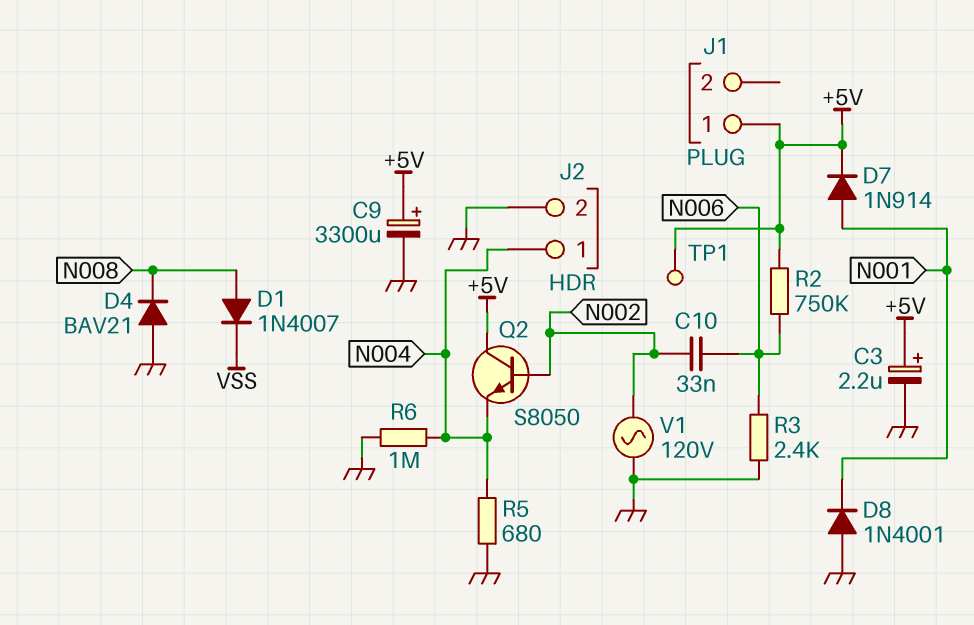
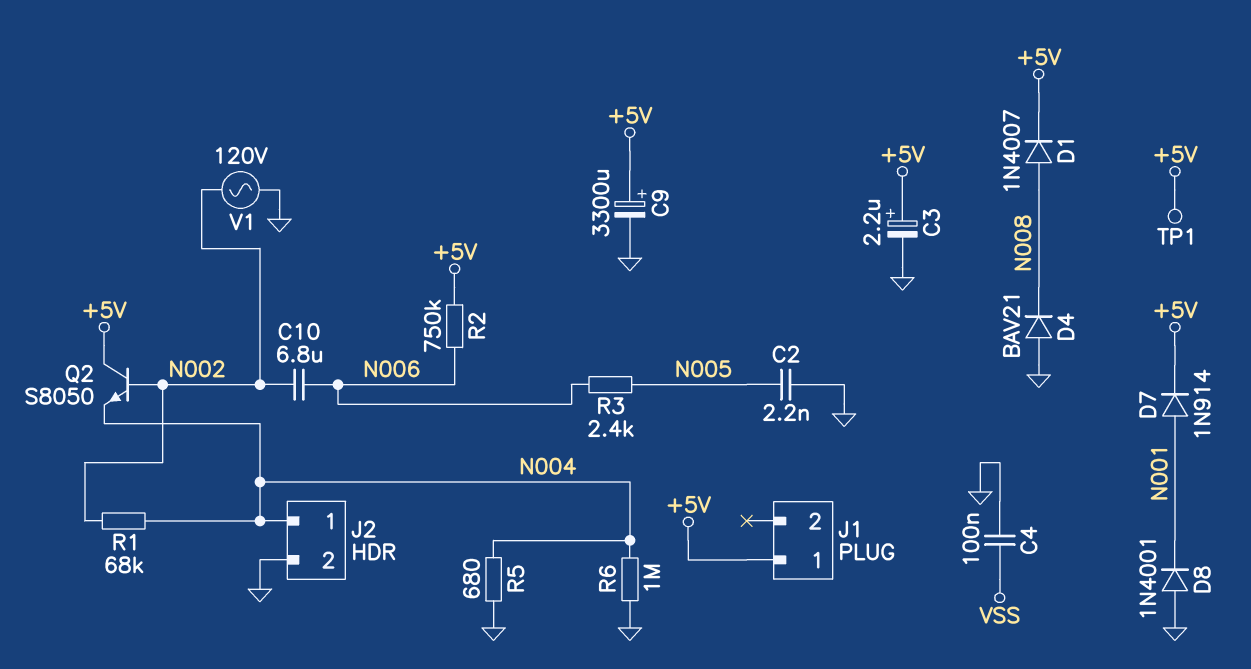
C2: none -> 2.2nF (GND, N005)
C4: none -> 100nF (GND, VSS)
C10: 33nF (N002, N006) -> 6.8uF (N002, N006)
D1: diode 1N4007 (A N008, K VSS) -> diode 1N4007 (A N008, K +5V)
R1: none -> 68k (N002, N004)
R3: 2.4k (GND, N006) -> 2.4k (N005, N006)

